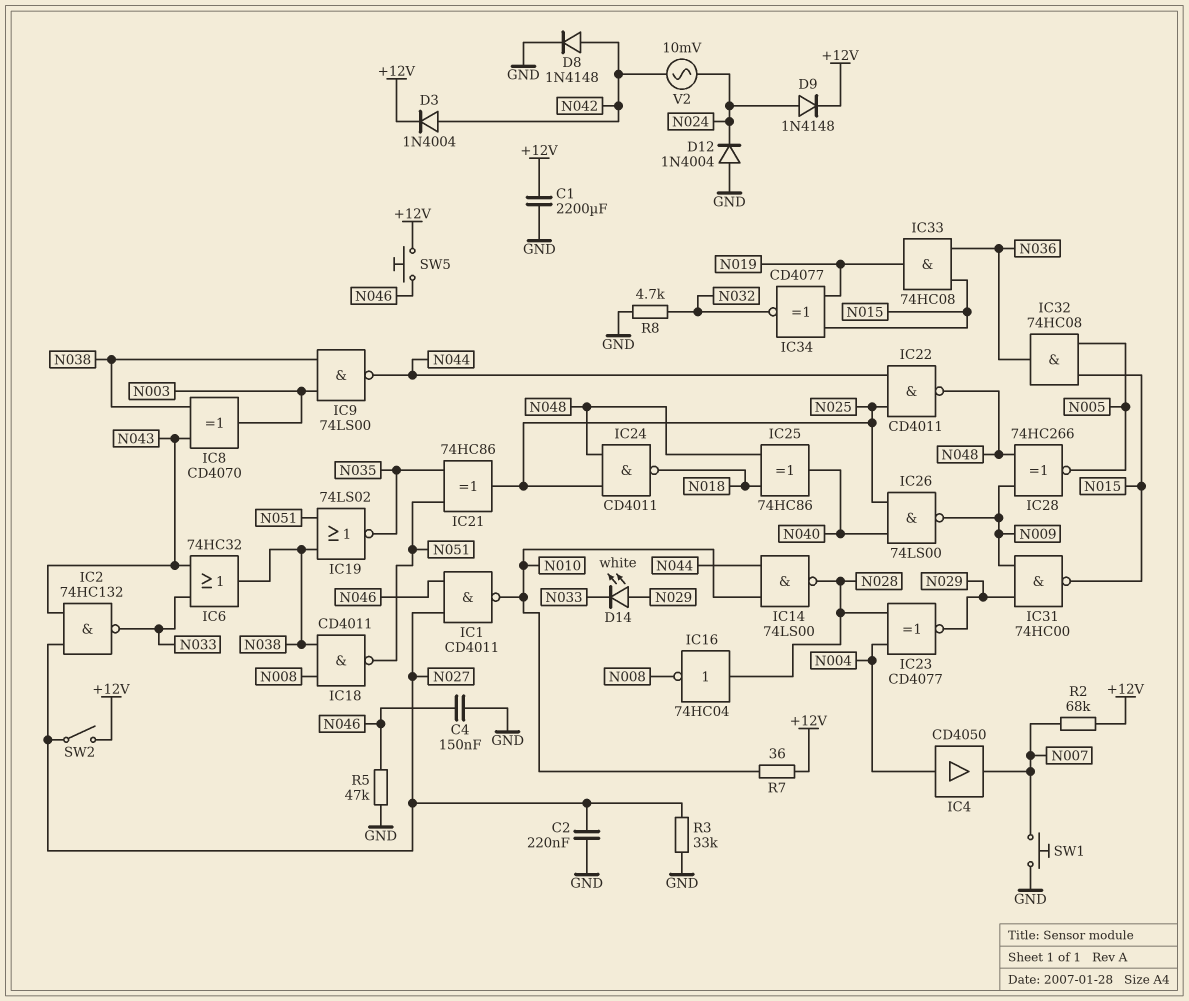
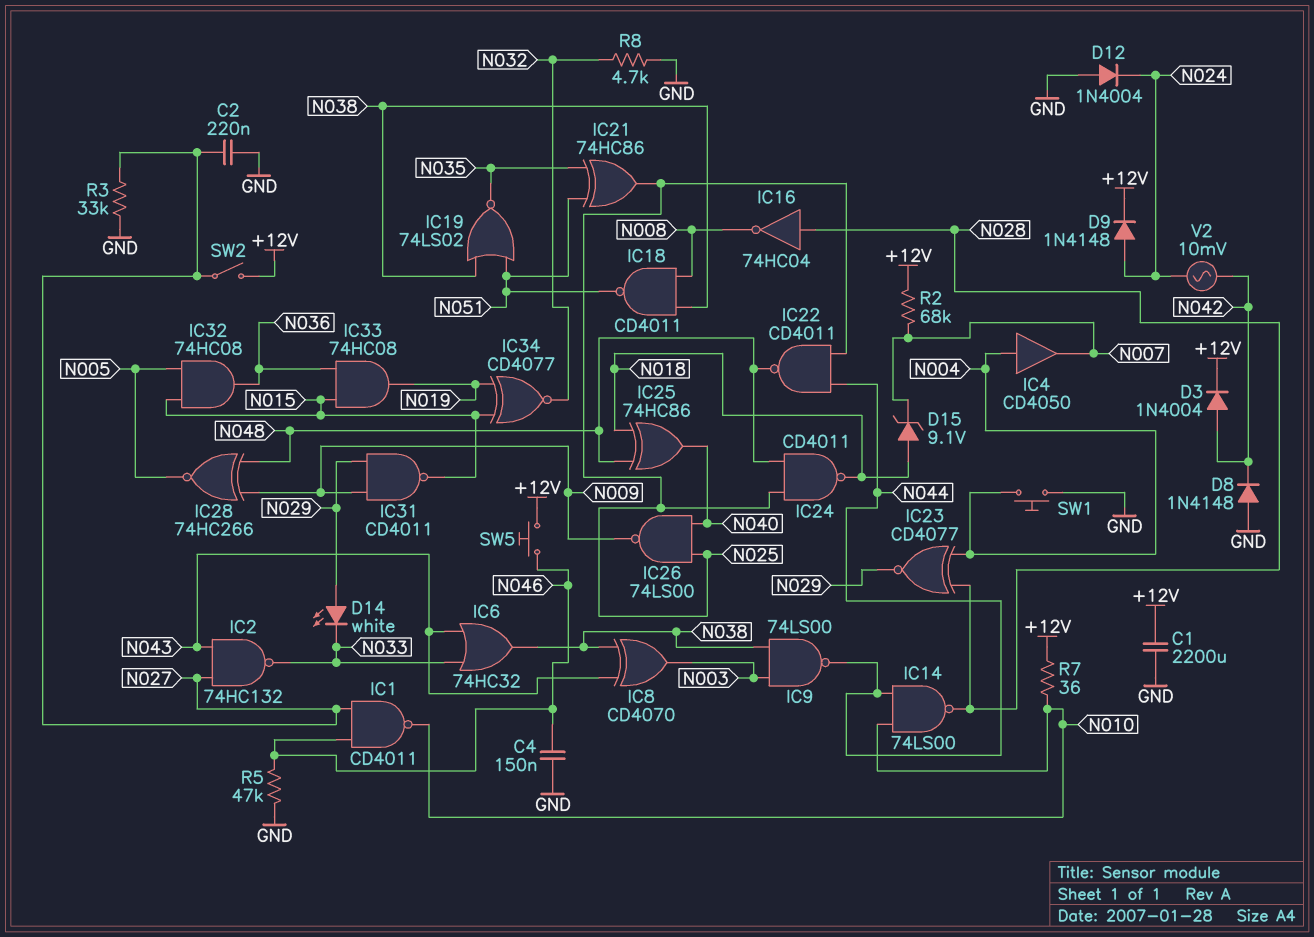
D8: diode 1N4148 (A N042, K GND) -> diode 1N4148 (A GND, K N042)
D15: none -> zener 9.1V (A N018, K N007)
IC31: NAND 74HC00 (in N009, in N029, out N015) -> NAND CD4011 (in N009, in N029, out N015)
SW1: button (GND, N007) -> button (GND, N004)

